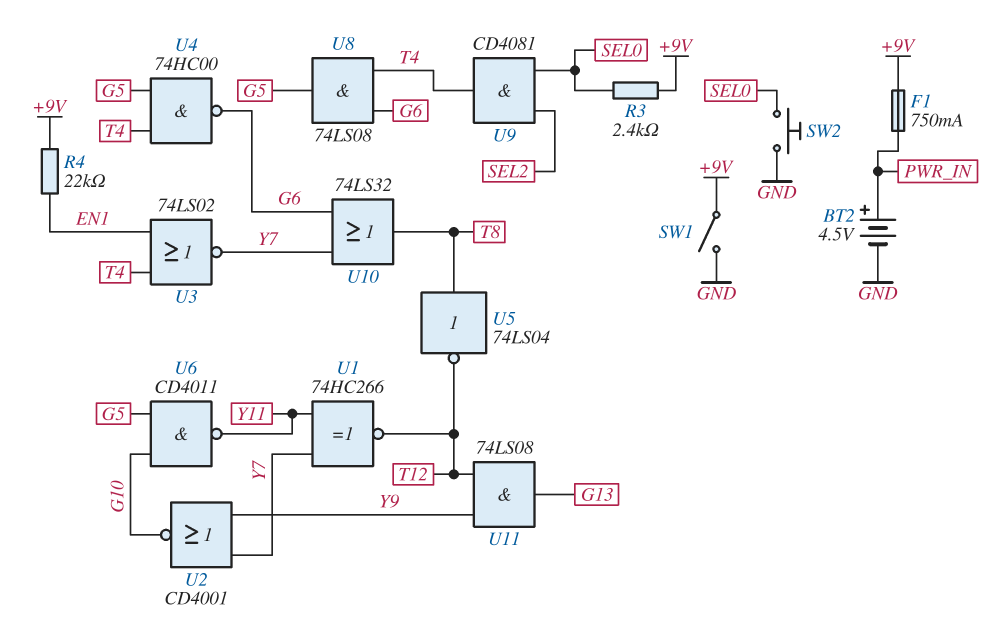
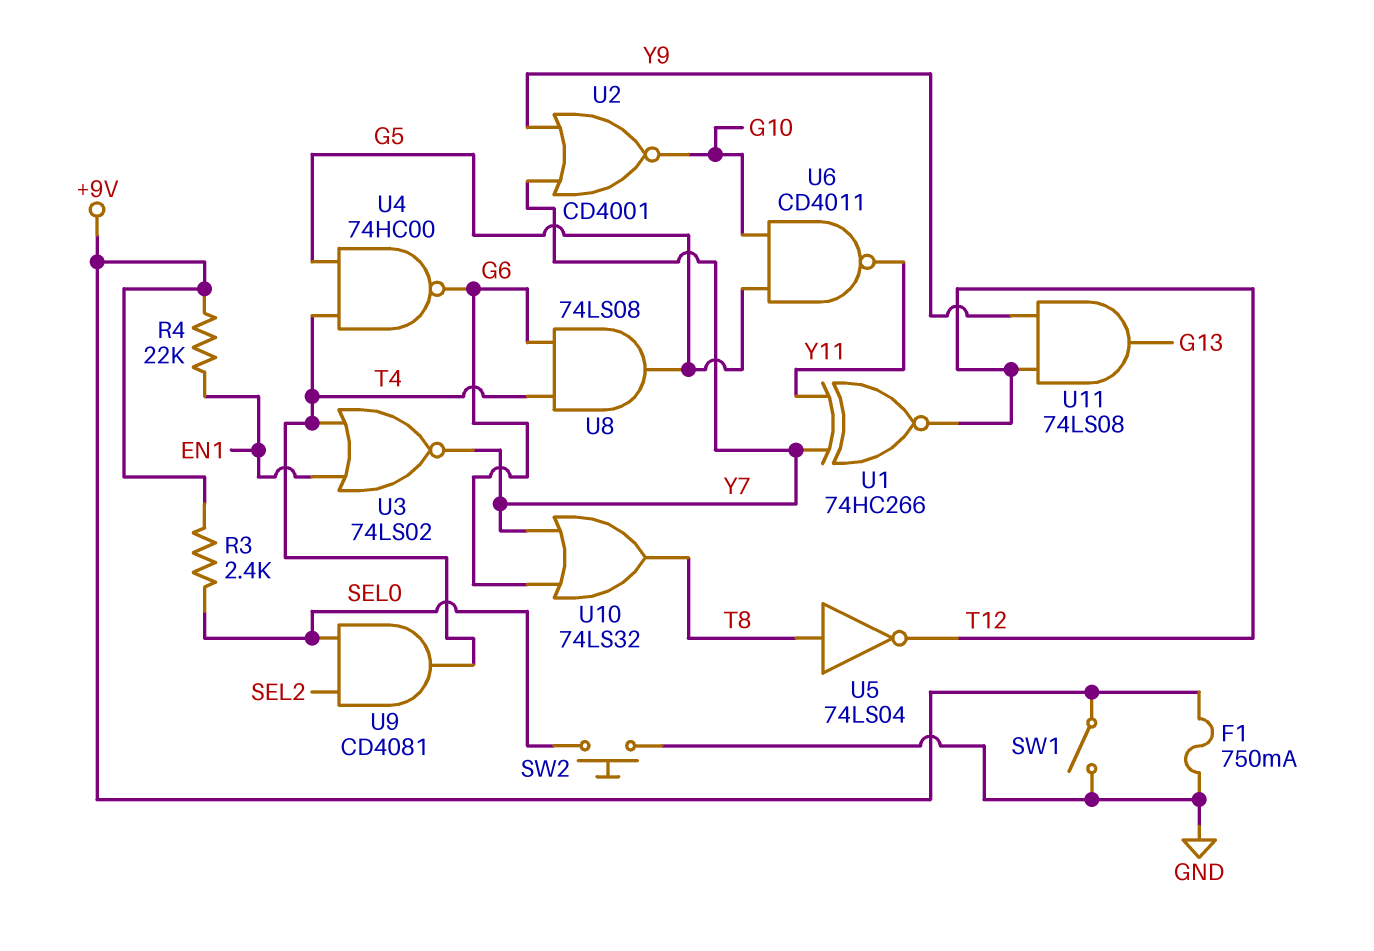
BT2: 4.5V (plus PWR_IN, minus GND) -> none
F1: 750mA (+9V, PWR_IN) -> 750mA (+9V, GND)

